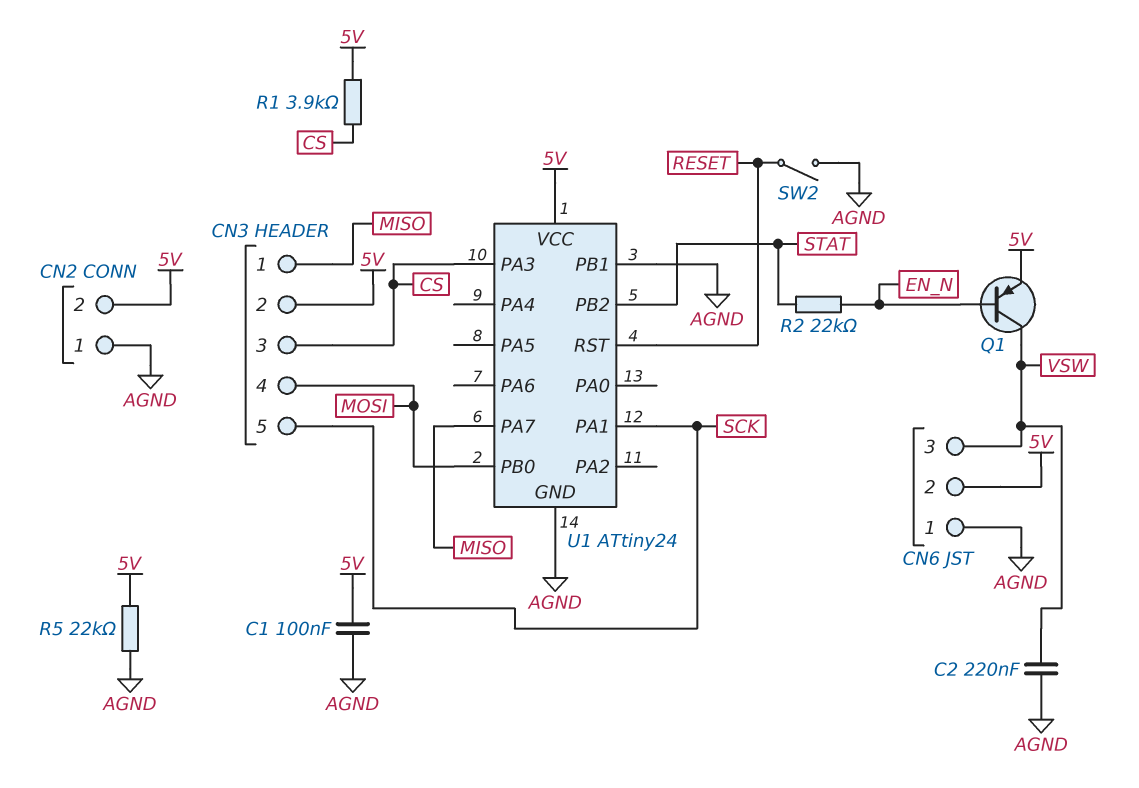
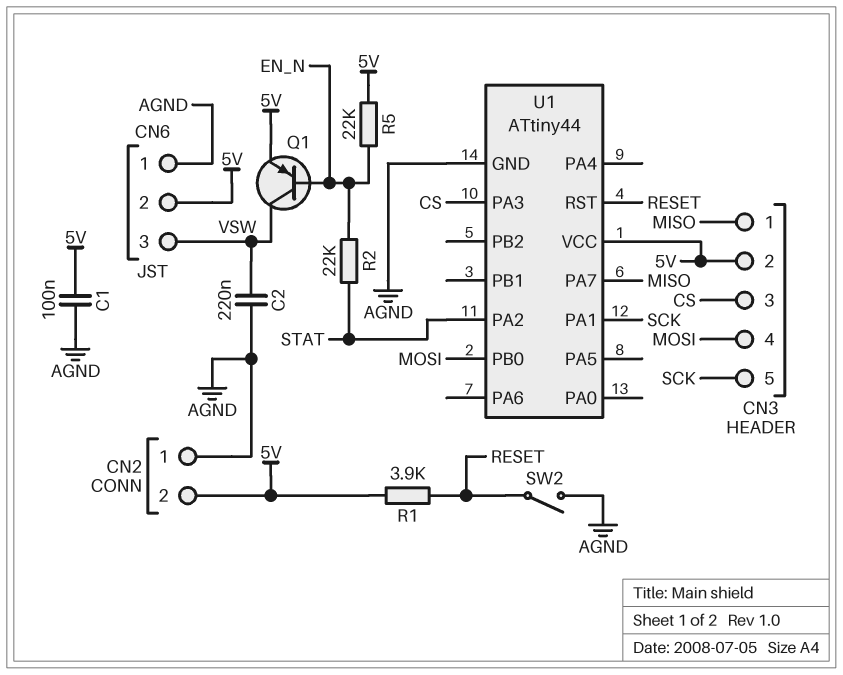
R1: 3.9k (5V, CS) -> 3.9k (5V, RESET)
R5: 22k (5V, AGND) -> 22k (5V, EN_N)
U1: ATtiny24 -> ATtiny44
U1 pin PA2: none -> STAT
U1 pin PB1: AGND -> none
U1 pin PB2: STAT -> none

